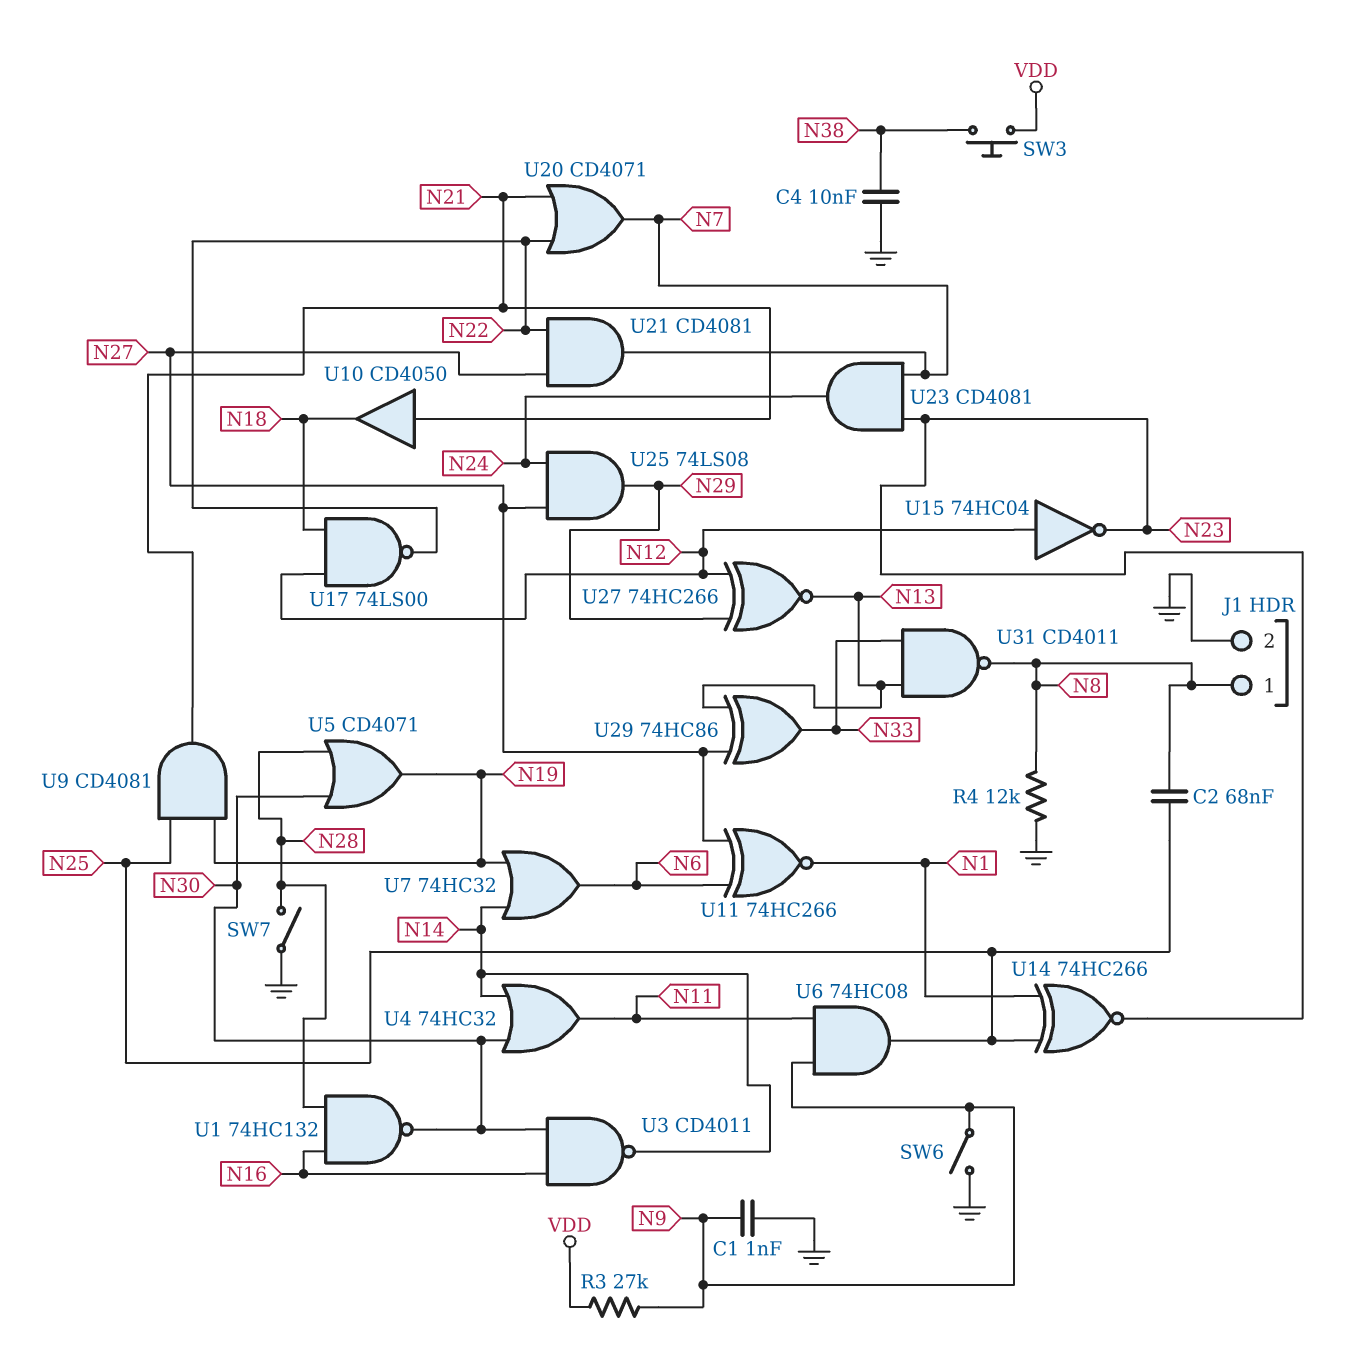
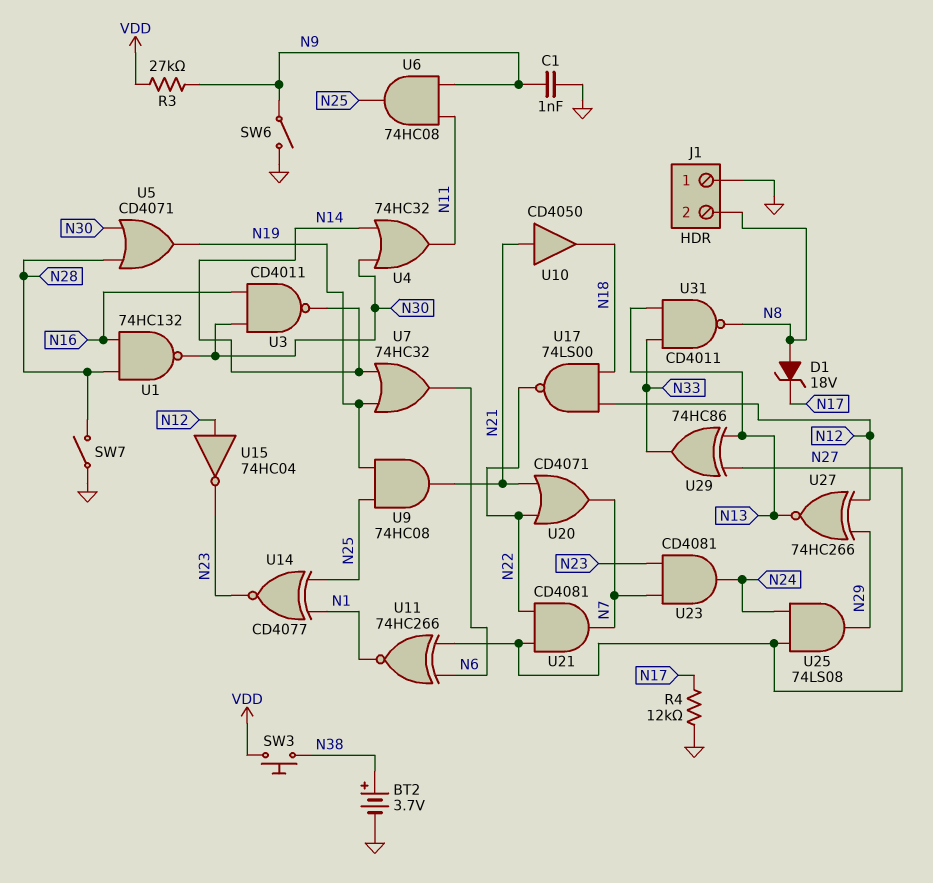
BT2: none -> 3.7V (plus N38, minus GND)
C2: 68nF (N8, N25) -> none
C4: 10nF (GND, N38) -> none
D1: none -> zener 18V (A N8, K N17)
J1 pin 1: N8 -> GND
J1 pin 2: GND -> N8
R4: 12k (GND, N8) -> 12k (GND, N17)
U9: AND CD4081 (in N19, in N25, out N21) -> AND 74HC08 (in N19, in N25, out N21)
U14: XNOR 74HC266 (in N1, in N25, out N23) -> XNOR CD4077 (in N1, in N25, out N23)

